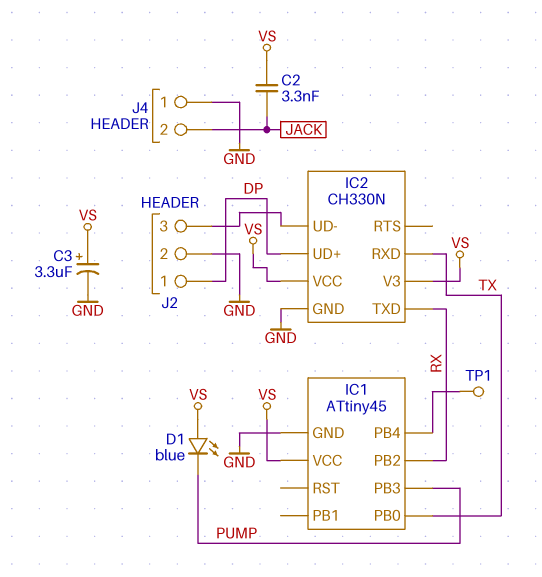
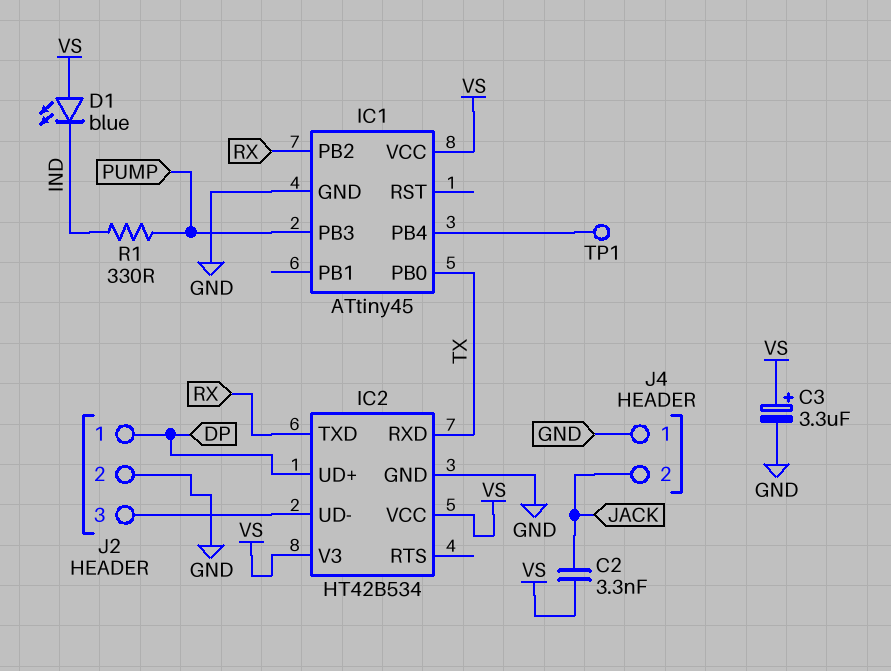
D1: LED blue (A VS, K PUMP) -> LED blue (A VS, K IND)
IC2: CH330N -> HT42B534
R1: none -> 330 (IND, PUMP)

